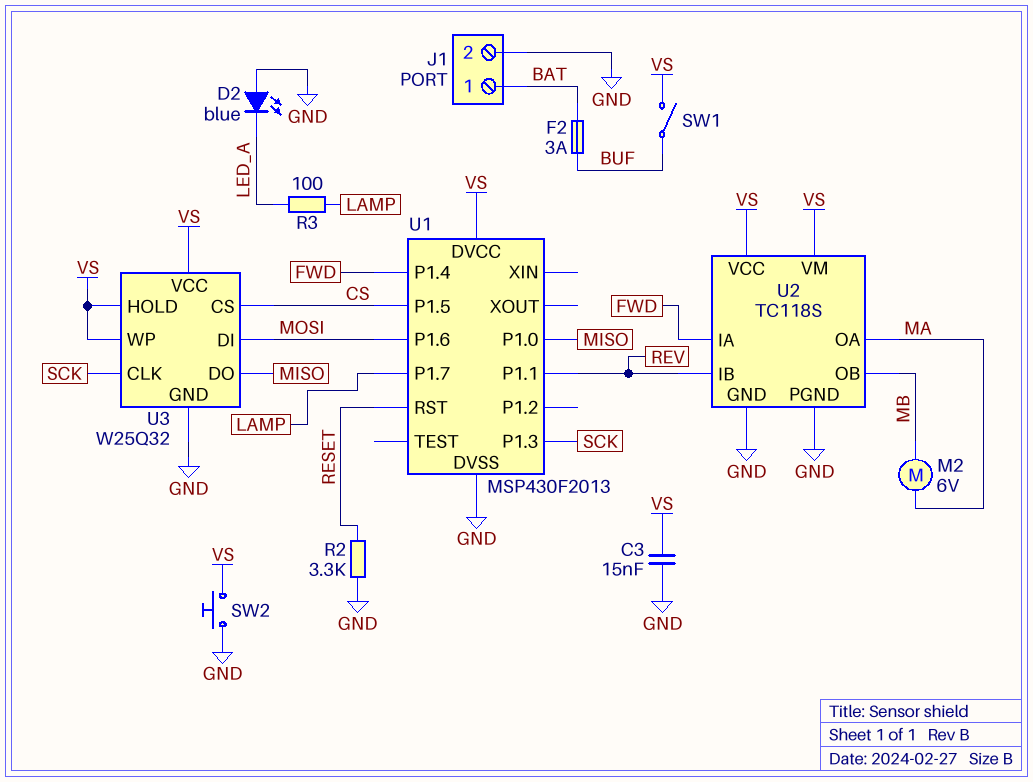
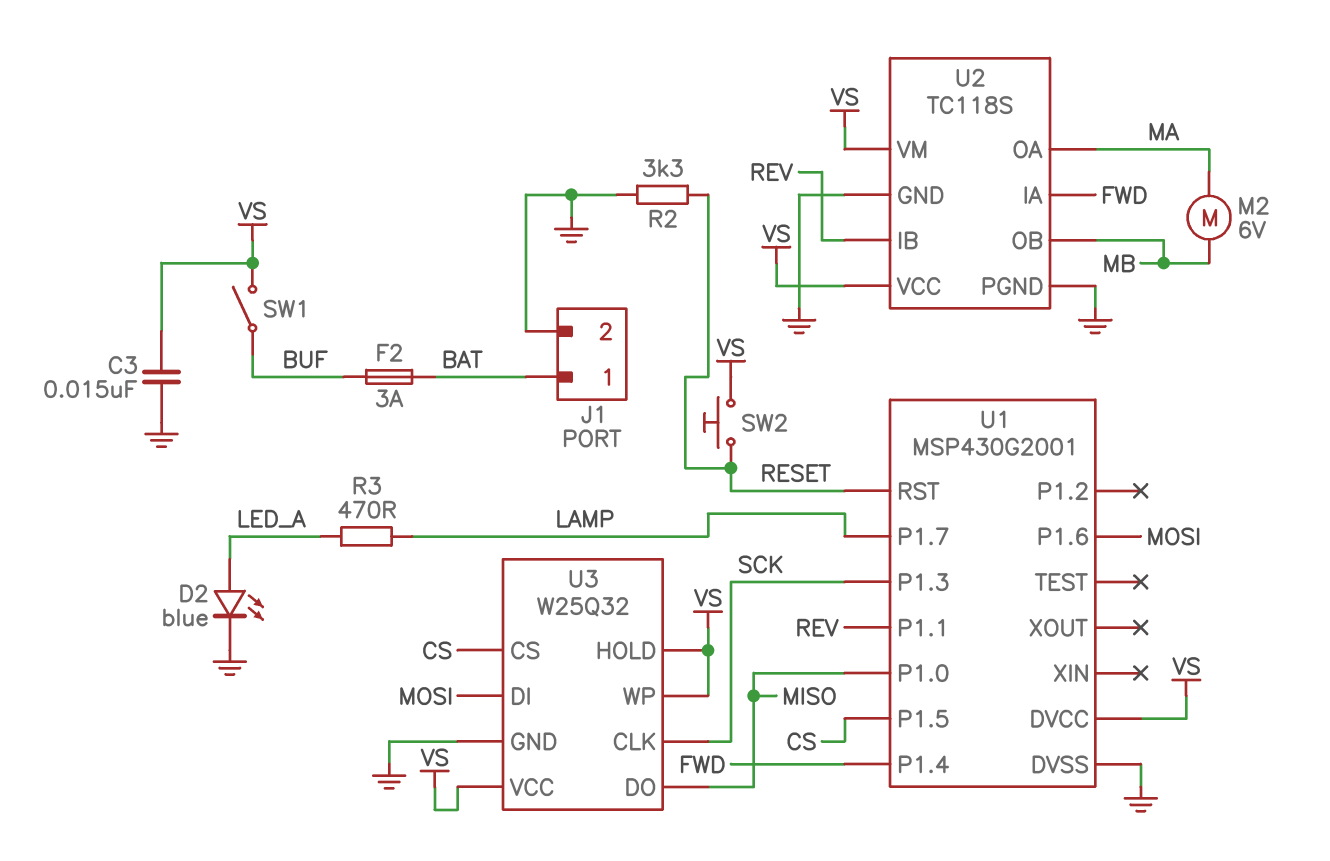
D2: LED blue (A GND, K LED_A) -> LED blue (A LED_A, K GND)
R3: 100 (LAMP, LED_A) -> 470 (LAMP, LED_A)
SW2: button (GND, VS) -> button (RESET, VS)
U1: MSP430F2013 -> MSP430G2001

